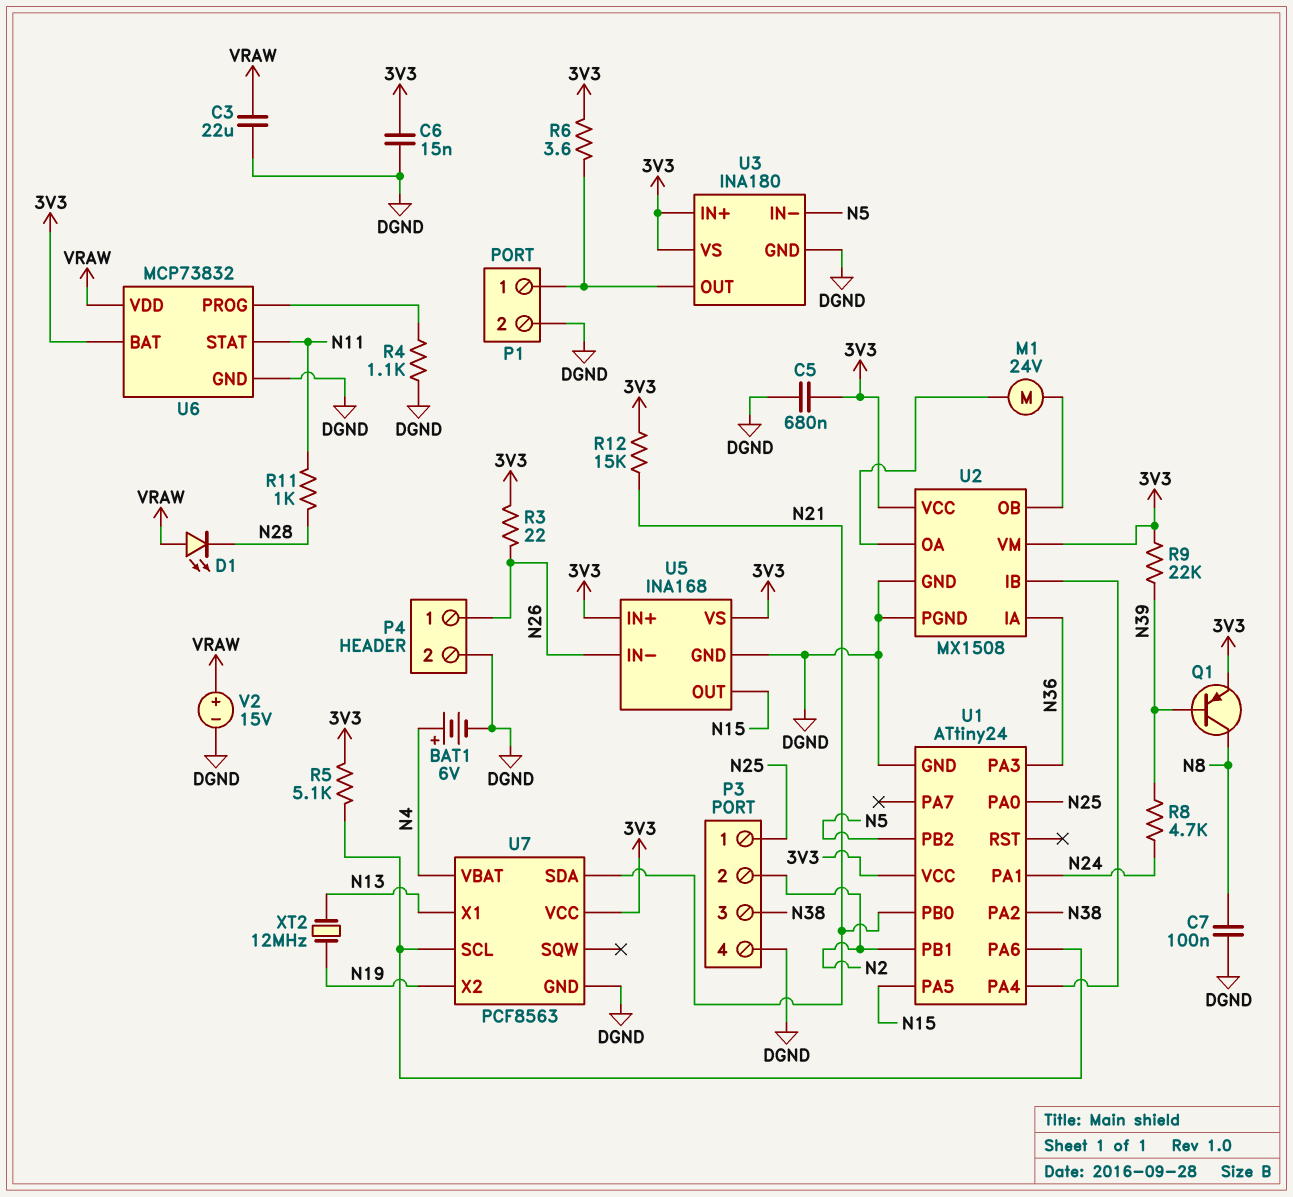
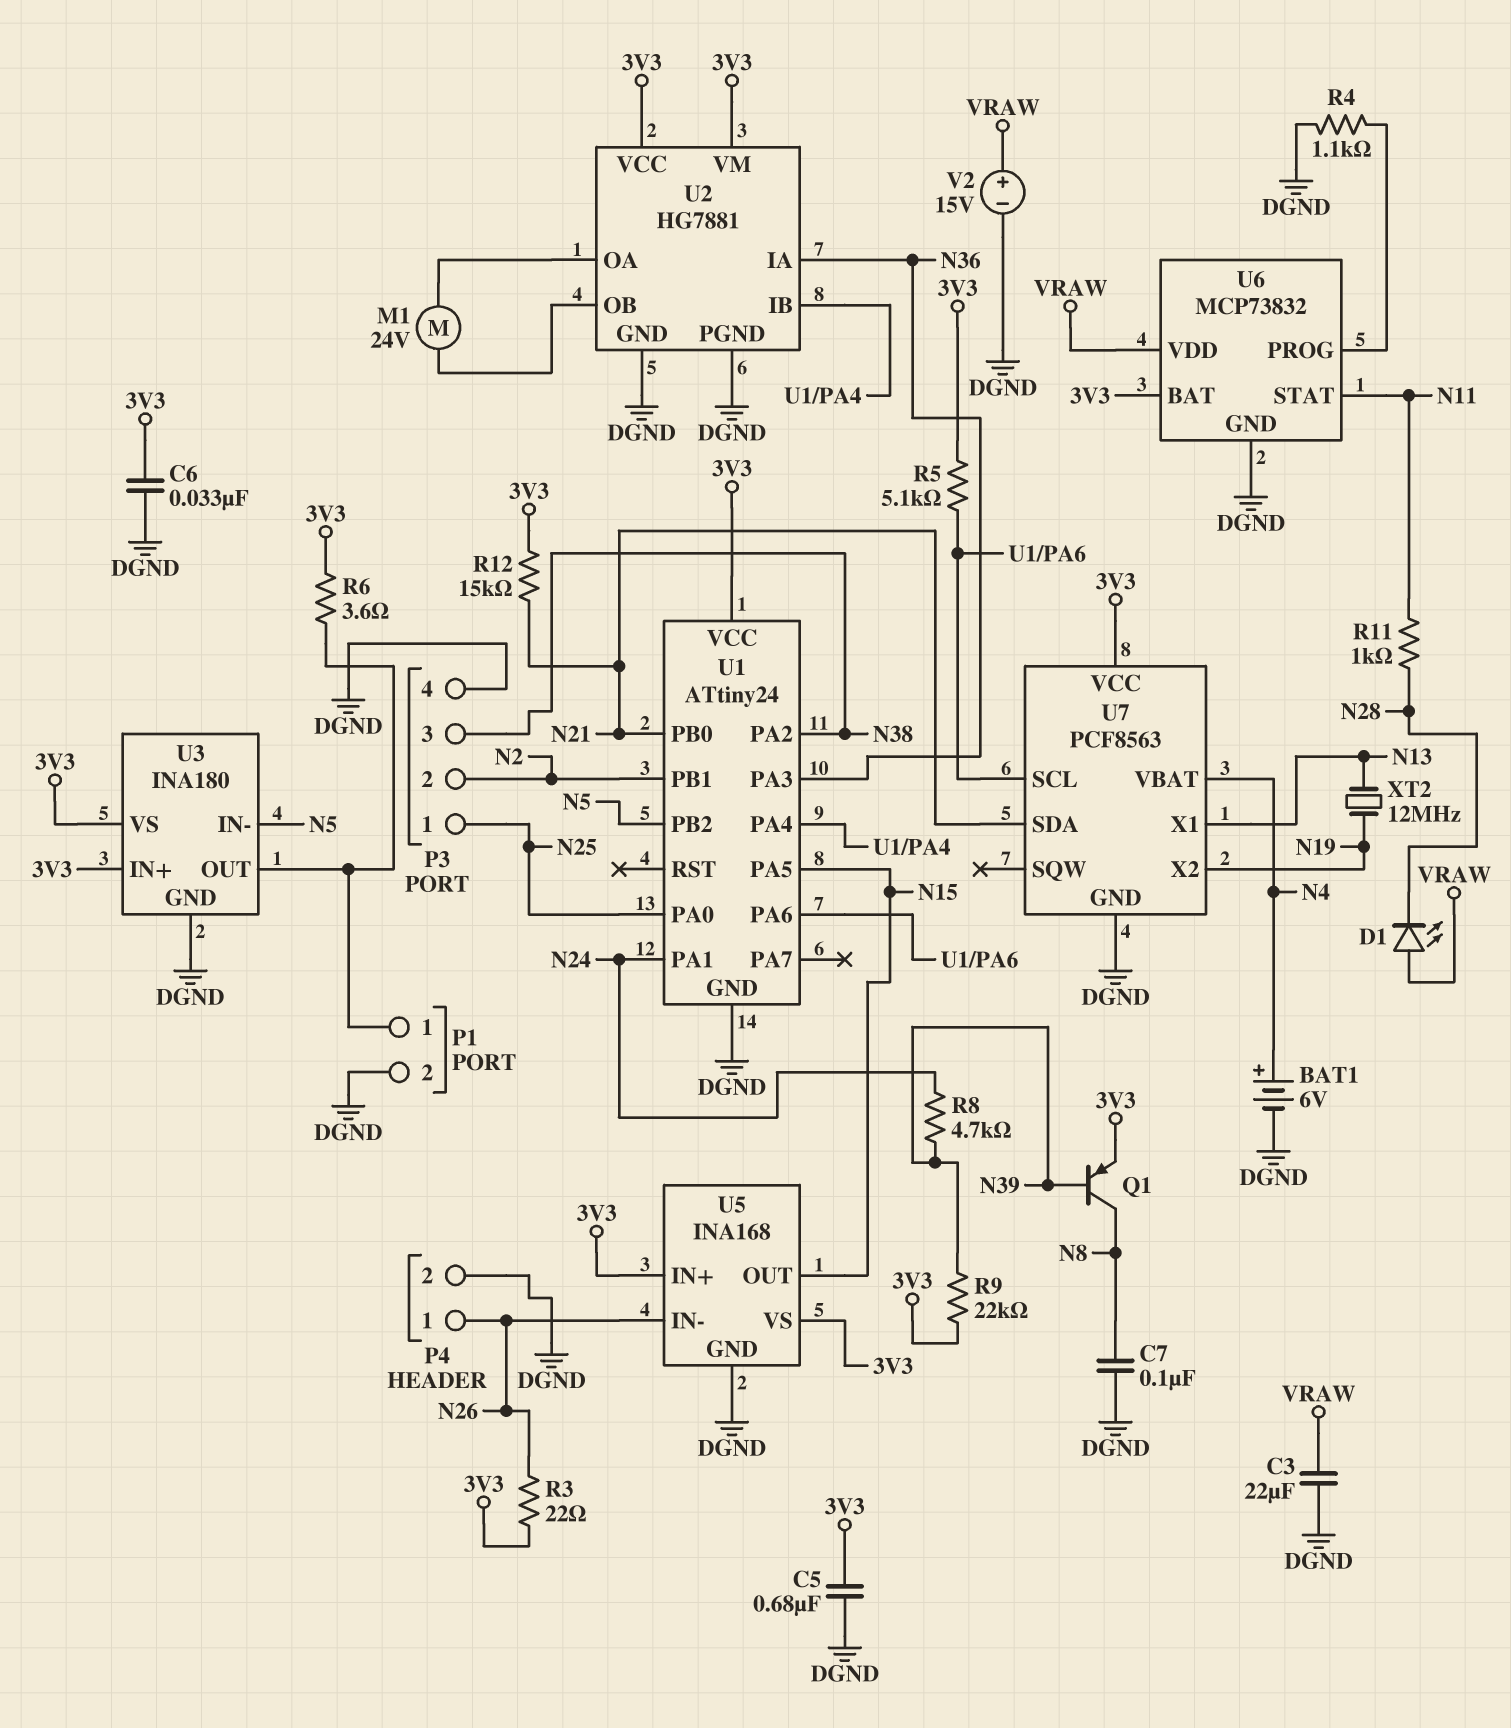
C6: 15nF (3V3, DGND) -> 33nF (3V3, DGND)
U2: MX1508 -> HG7881

